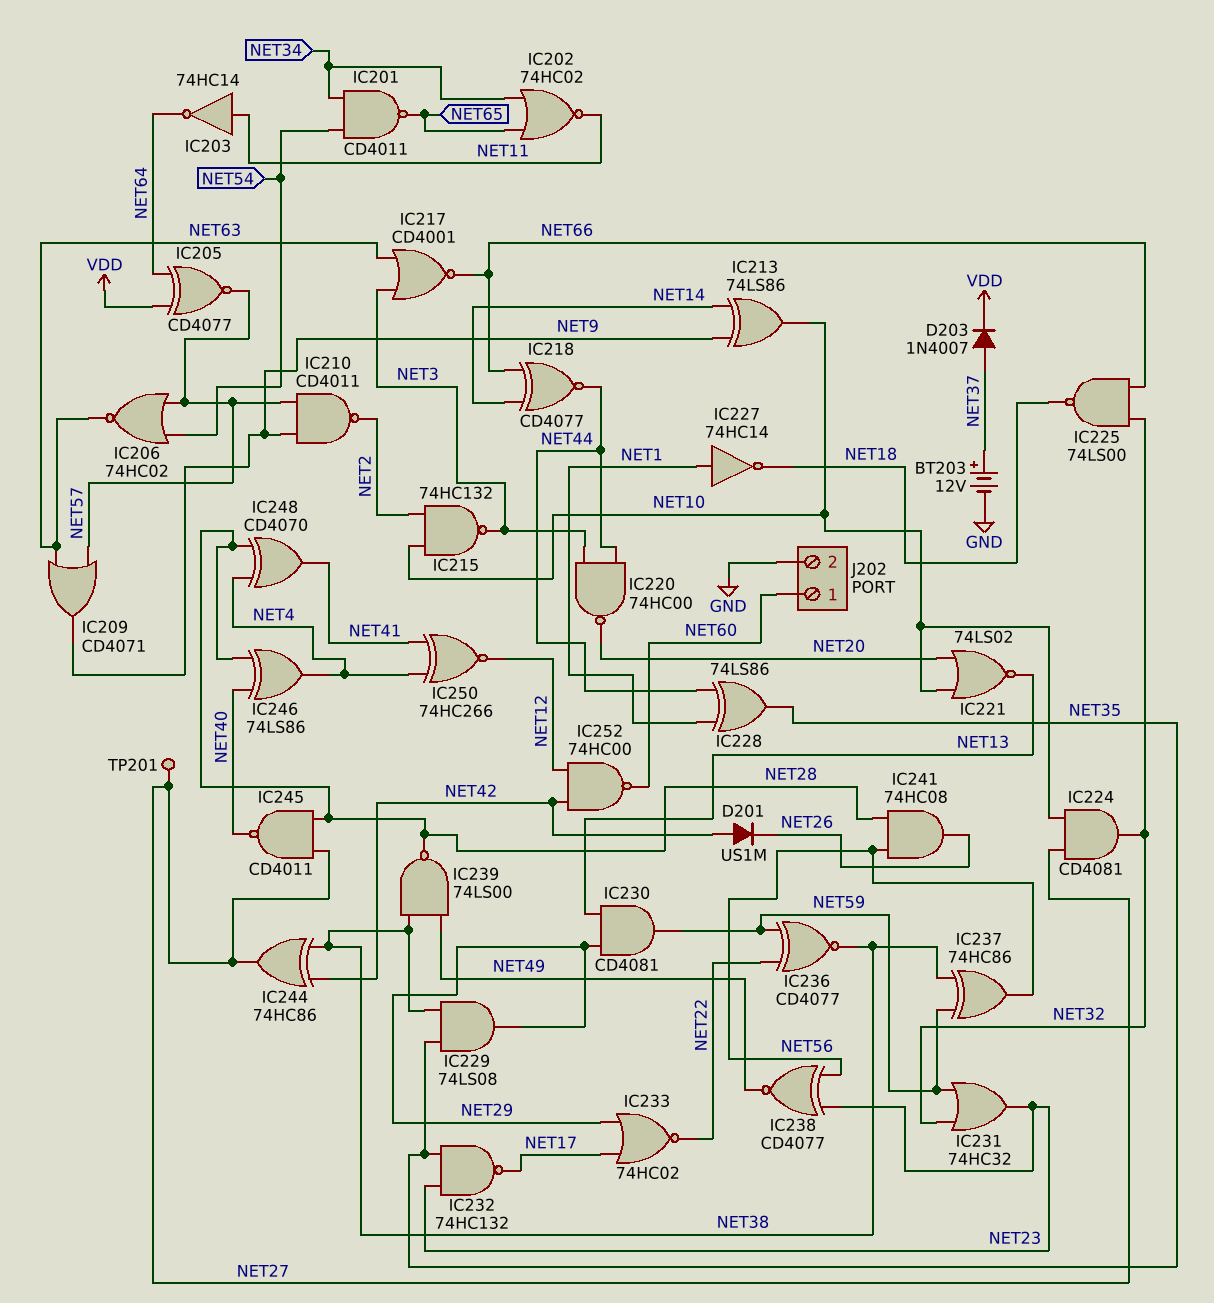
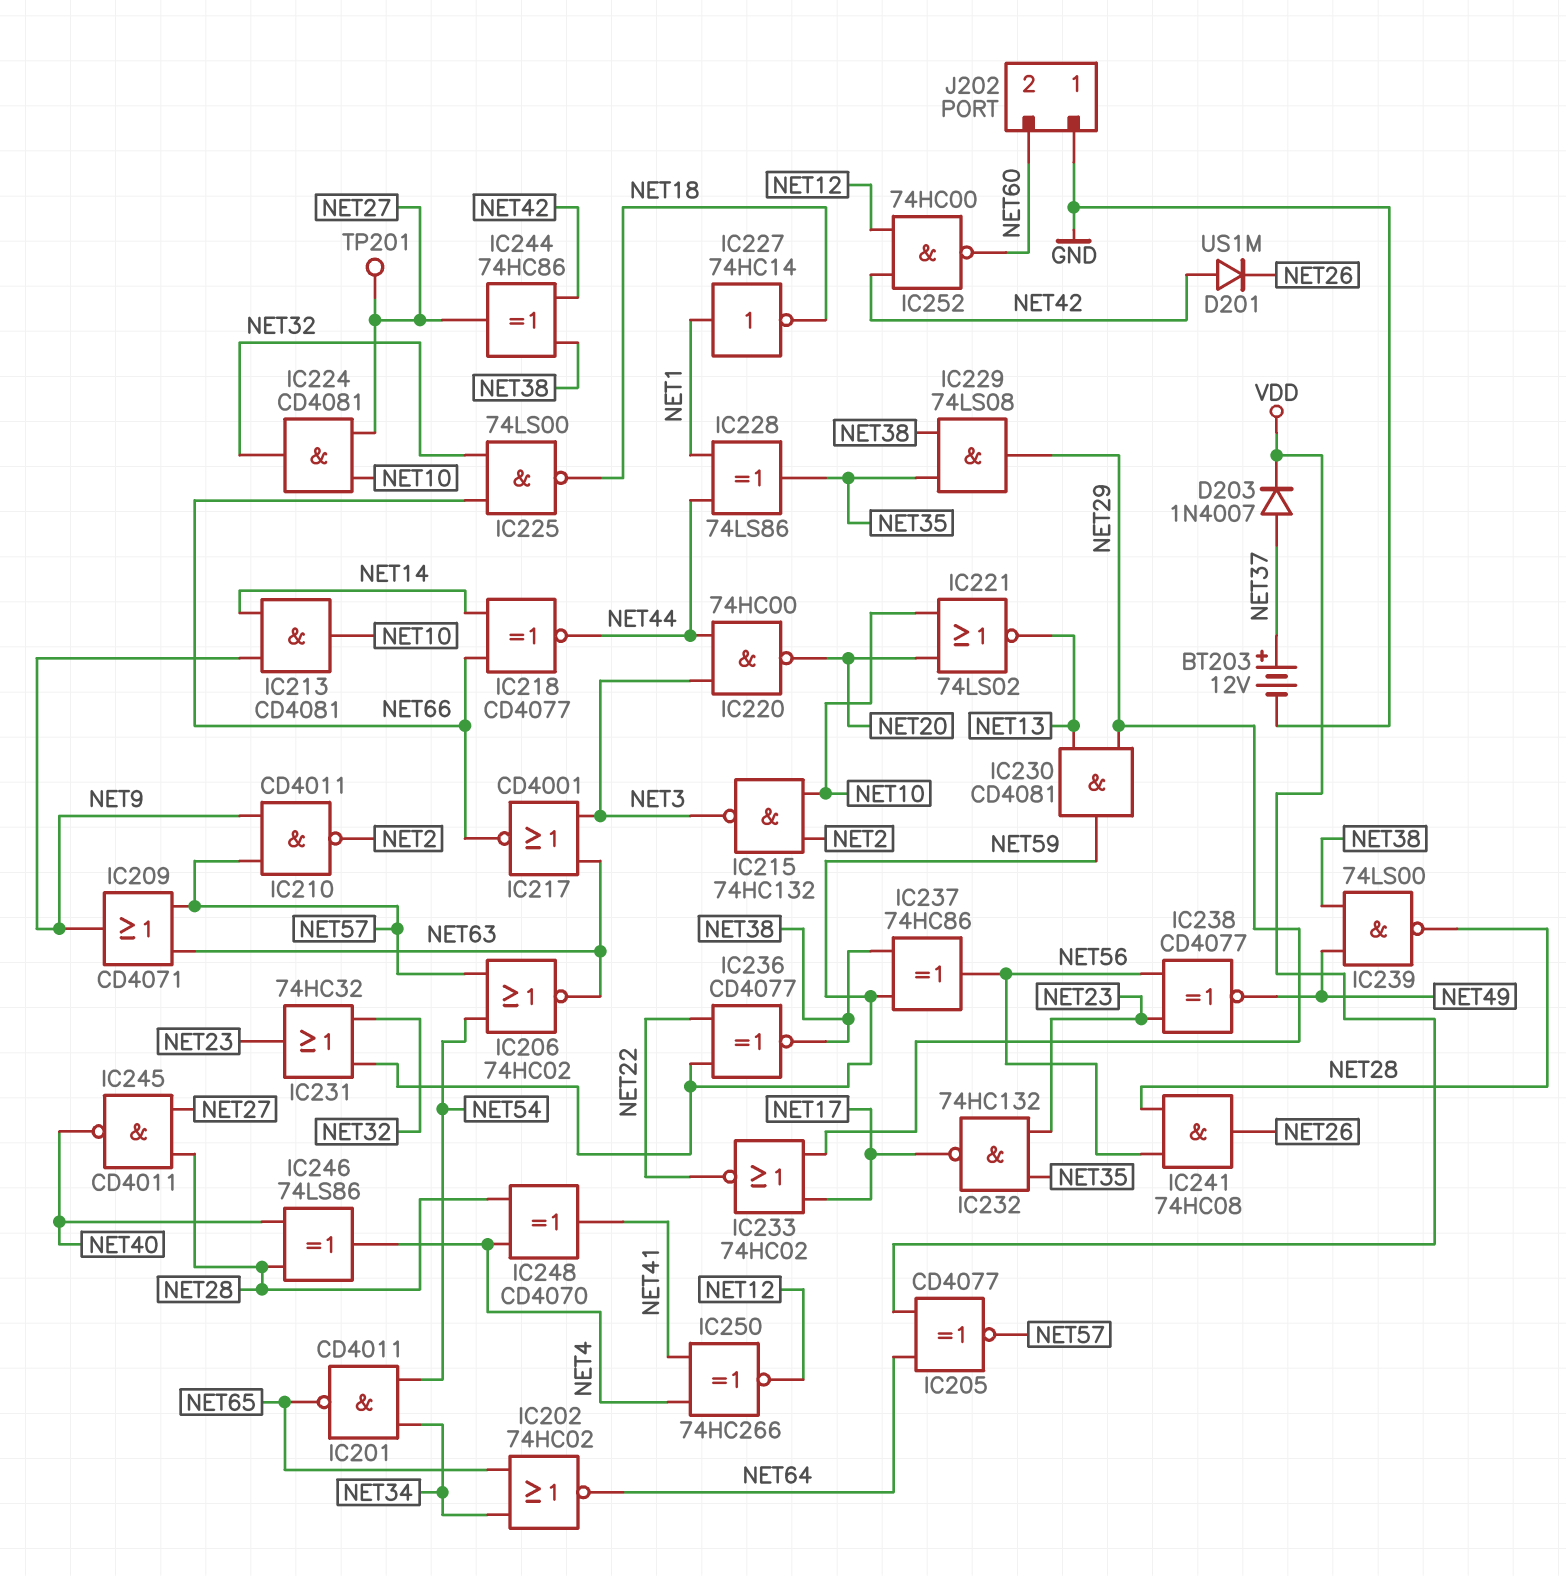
IC202: NOR 74HC02 (in NET34, in NET65, out NET11) -> NOR 74HC02 (in NET34, in NET65, out NET64)
IC203: NOT 74HC14 (in NET11, out NET64) -> none
IC213: XOR 74LS86 (in NET9, in NET14, out NET10) -> AND CD4081 (in NET9, in NET14, out NET10)
J202 pin 1: NET60 -> GND
J202 pin 2: GND -> NET60

